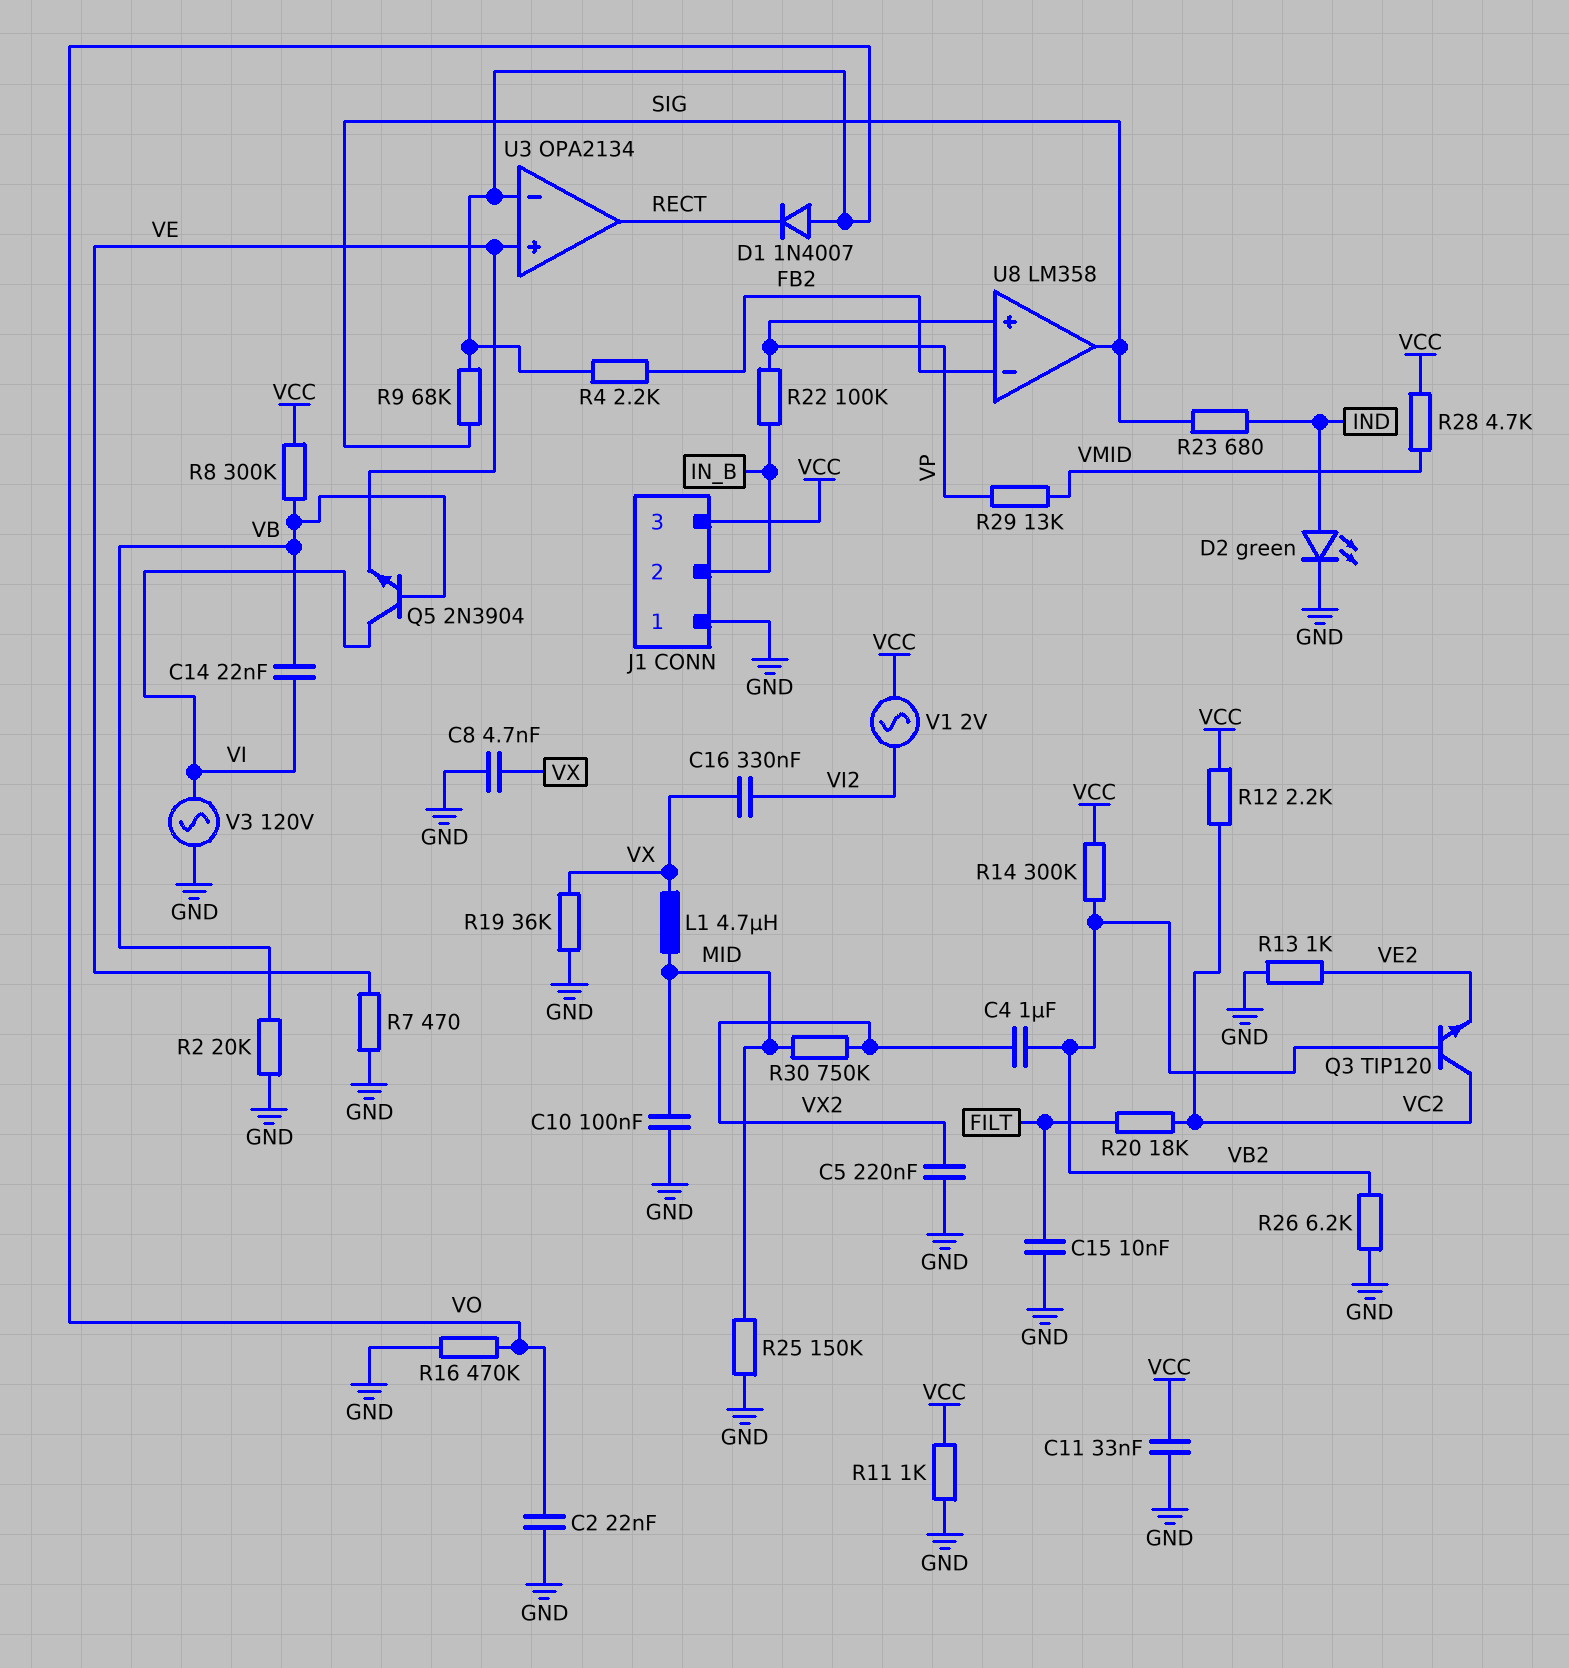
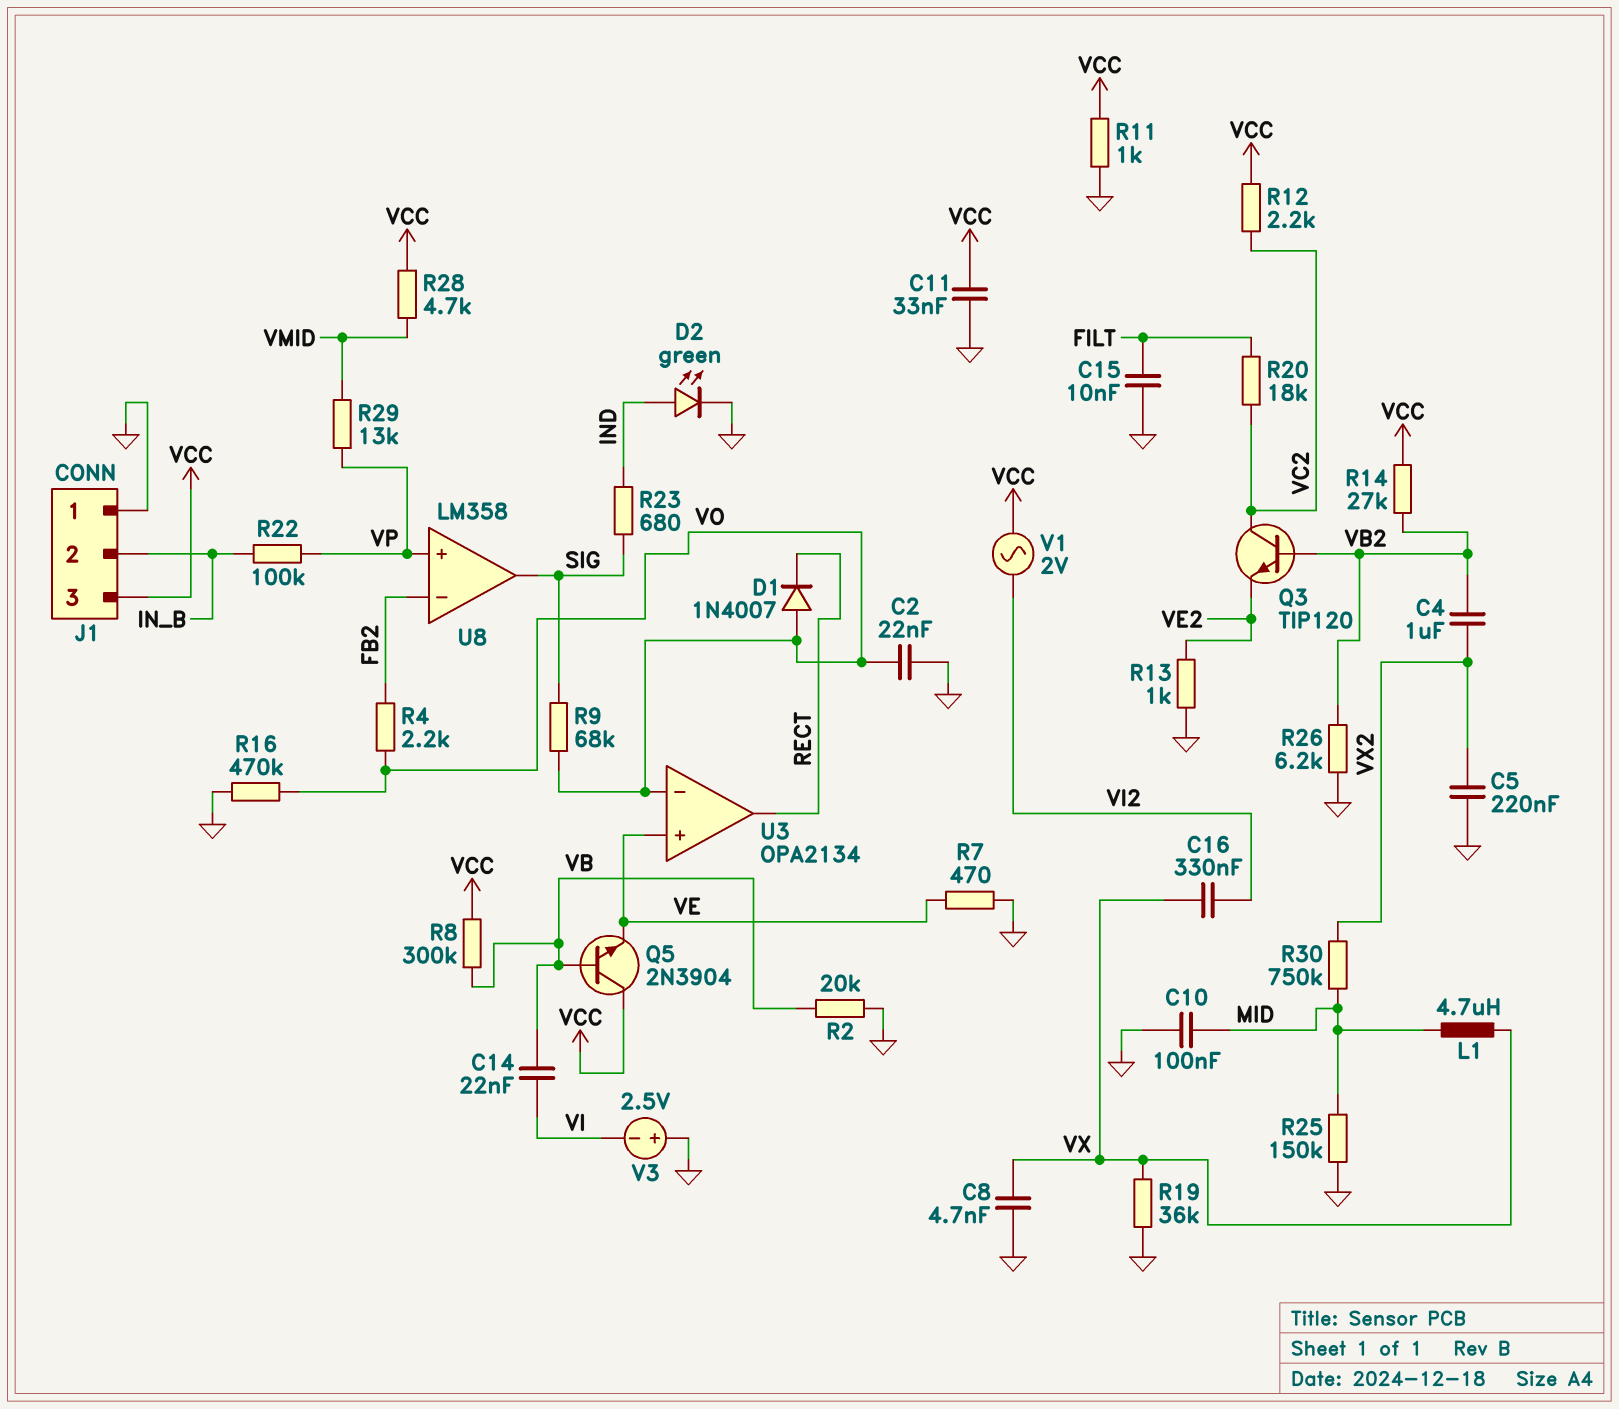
Q5: NPN 2N3904 (B VB, C VI, E VE) -> NPN 2N3904 (B VB, C VCC, E VE)
R14: 300k (VB2, VCC) -> 27k (VB2, VCC)
V3: AC 120V (GND, VI) -> 2.5V (plus GND, minus VI)

